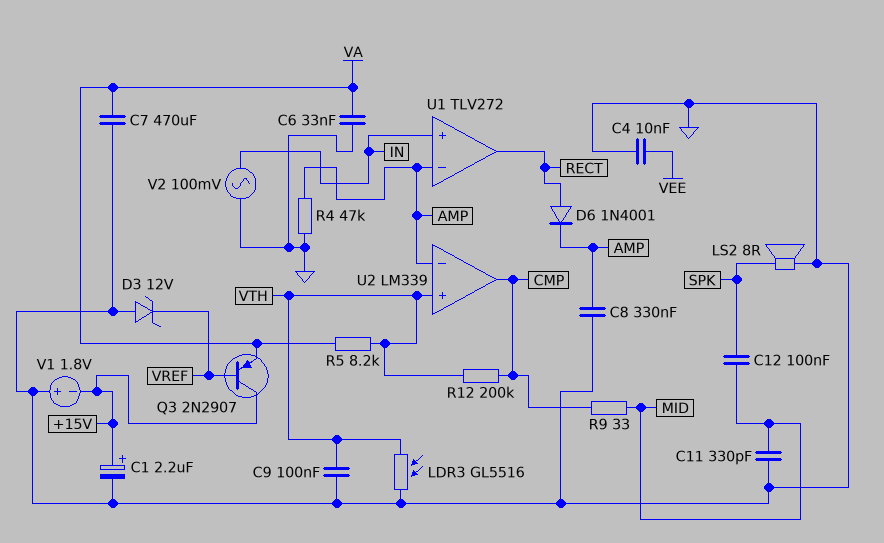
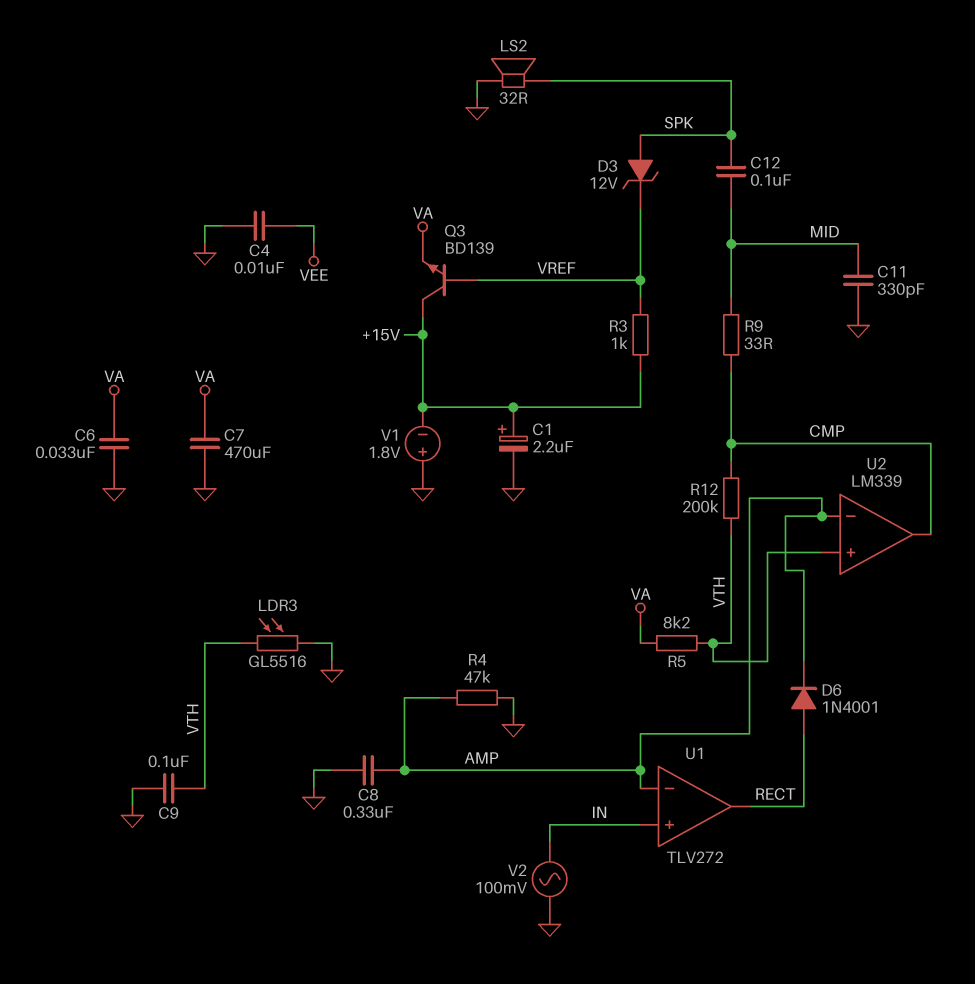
D3: zener 12V (A GND, K VREF) -> zener 12V (A SPK, K VREF)
LS2: speaker 8R (GND, SPK) -> speaker 32R (GND, SPK)
Q3: PNP 2N2907 (B VREF, C +15V, E VA) -> NPN BD139 (B VREF, C +15V, E VA)
R3: none -> 1k (+15V, VREF)

